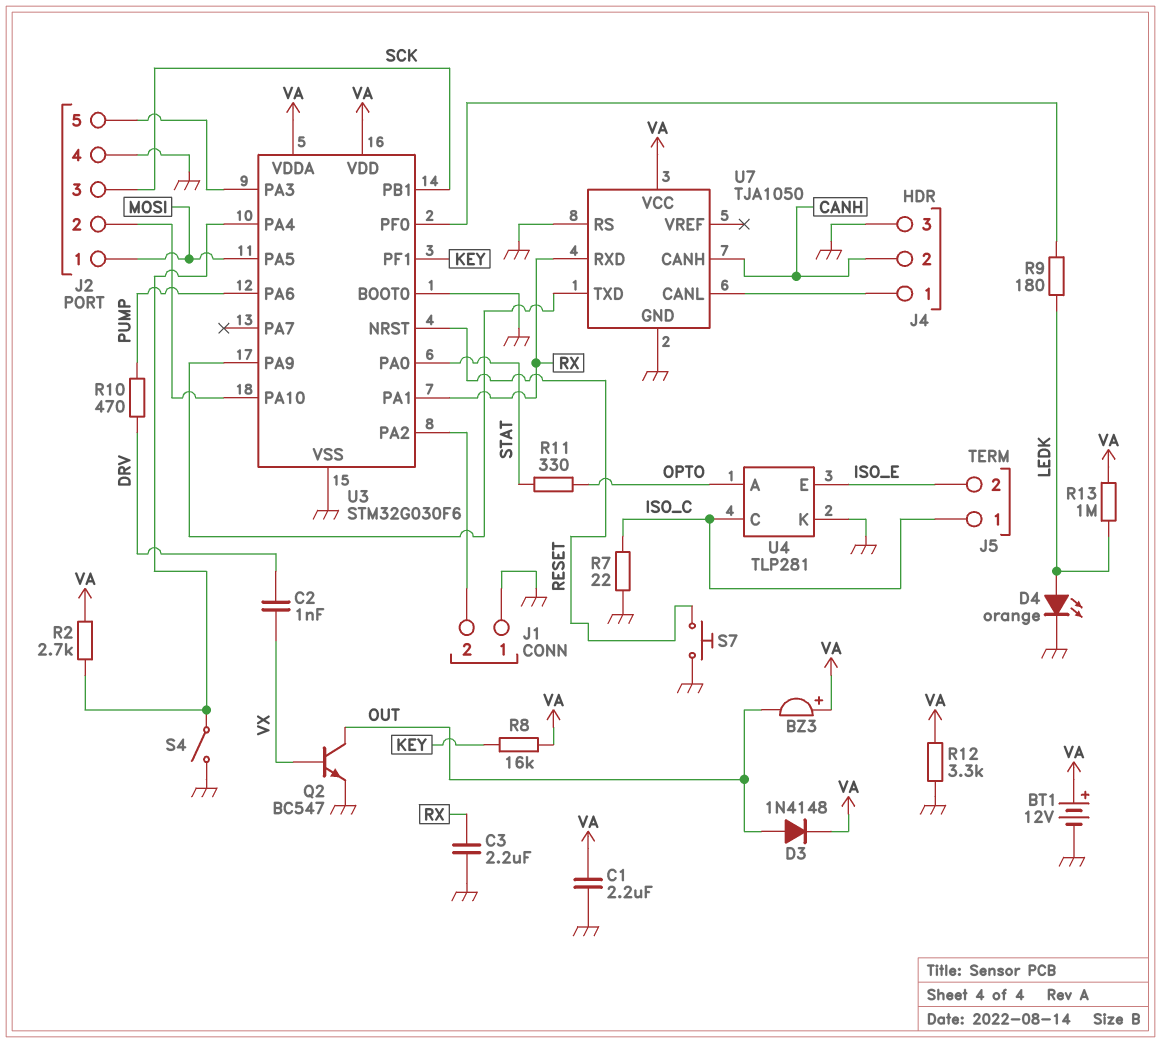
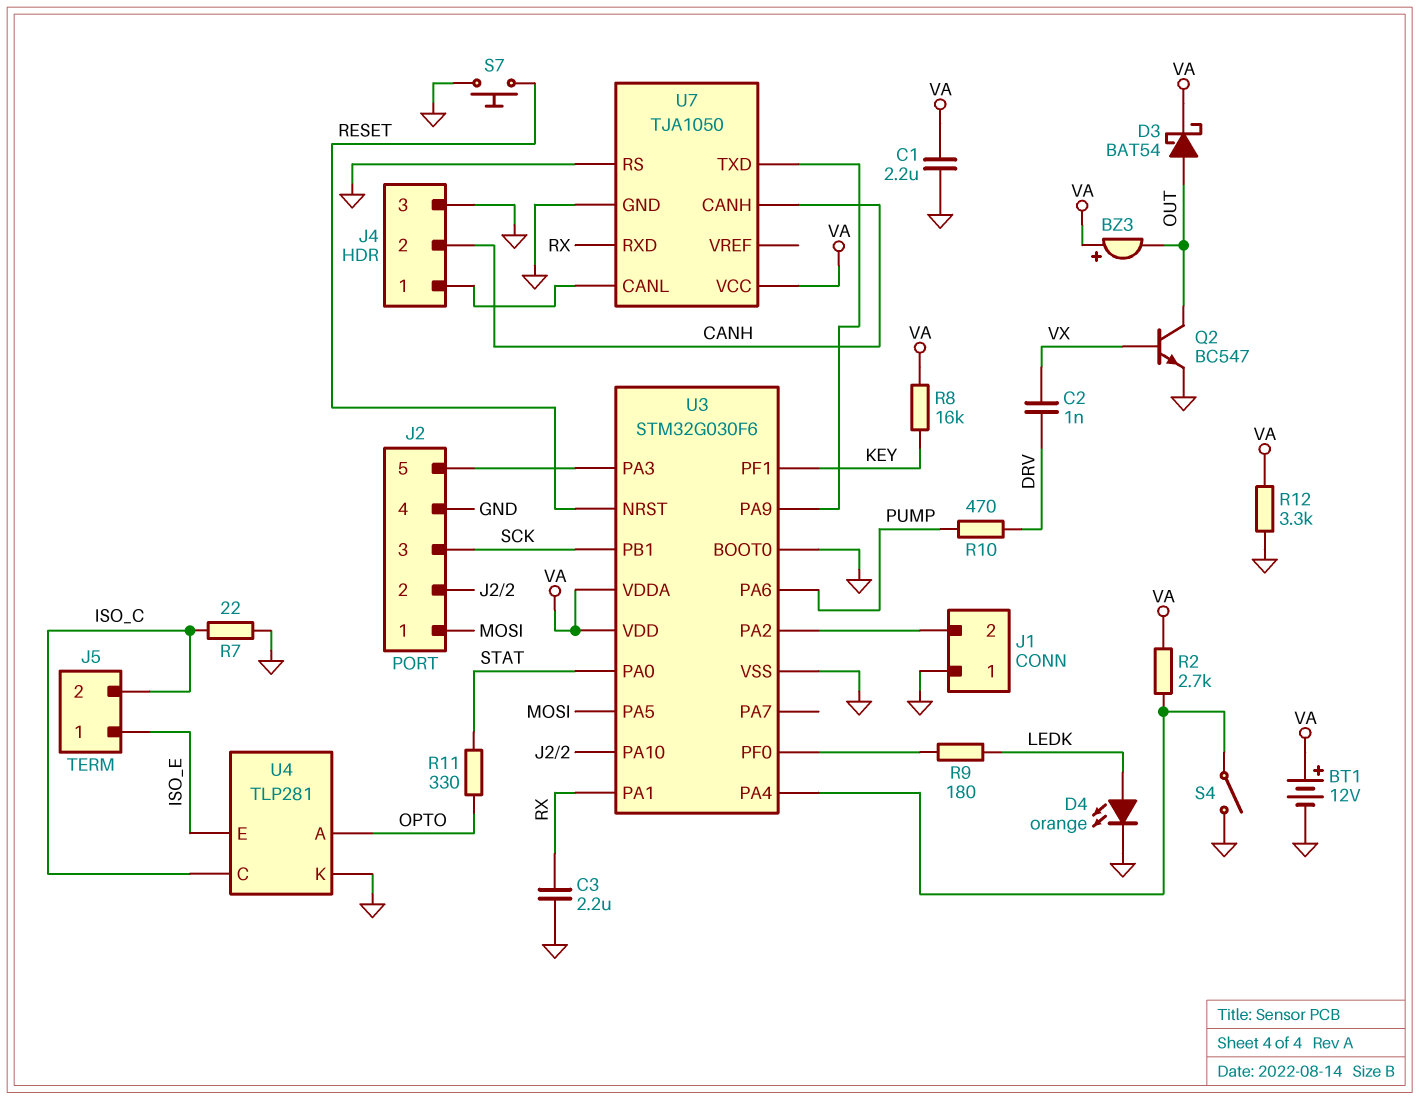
D3: diode 1N4148 (A OUT, K VA) -> schottky BAT54 (A OUT, K VA)
J5 pin 1: ISO_C -> ISO_E
J5 pin 2: ISO_E -> ISO_C
R13: 1M (LEDK, VA) -> none

